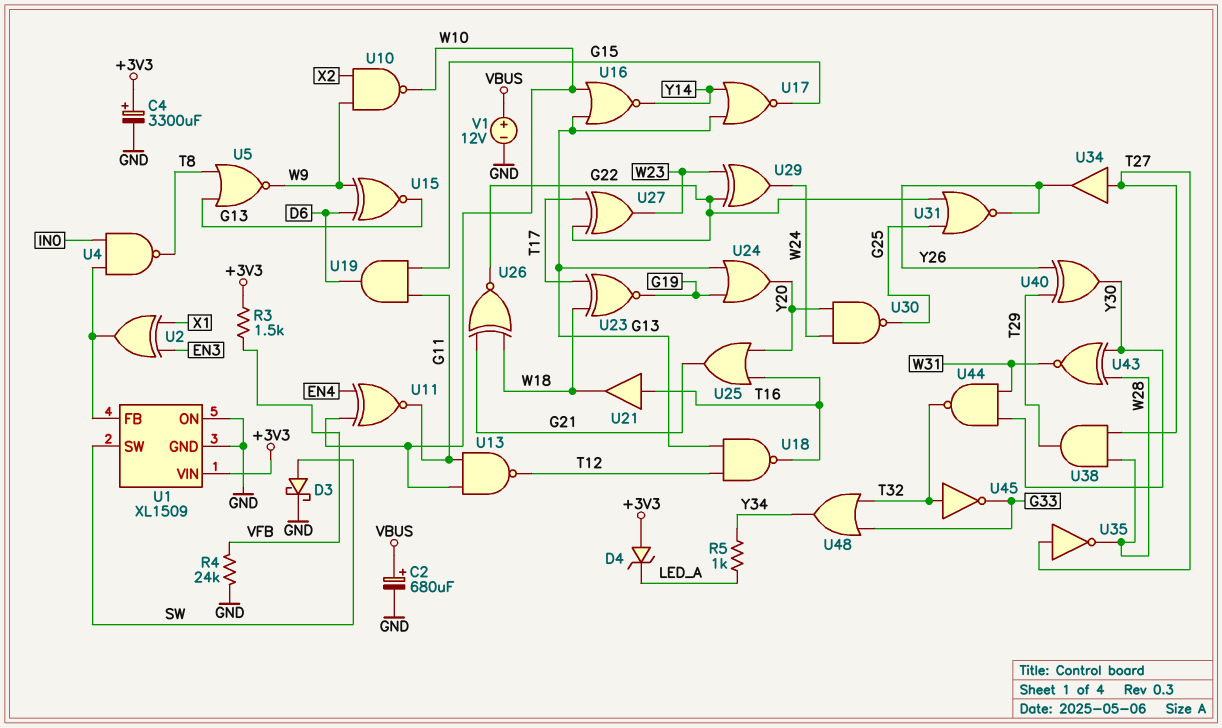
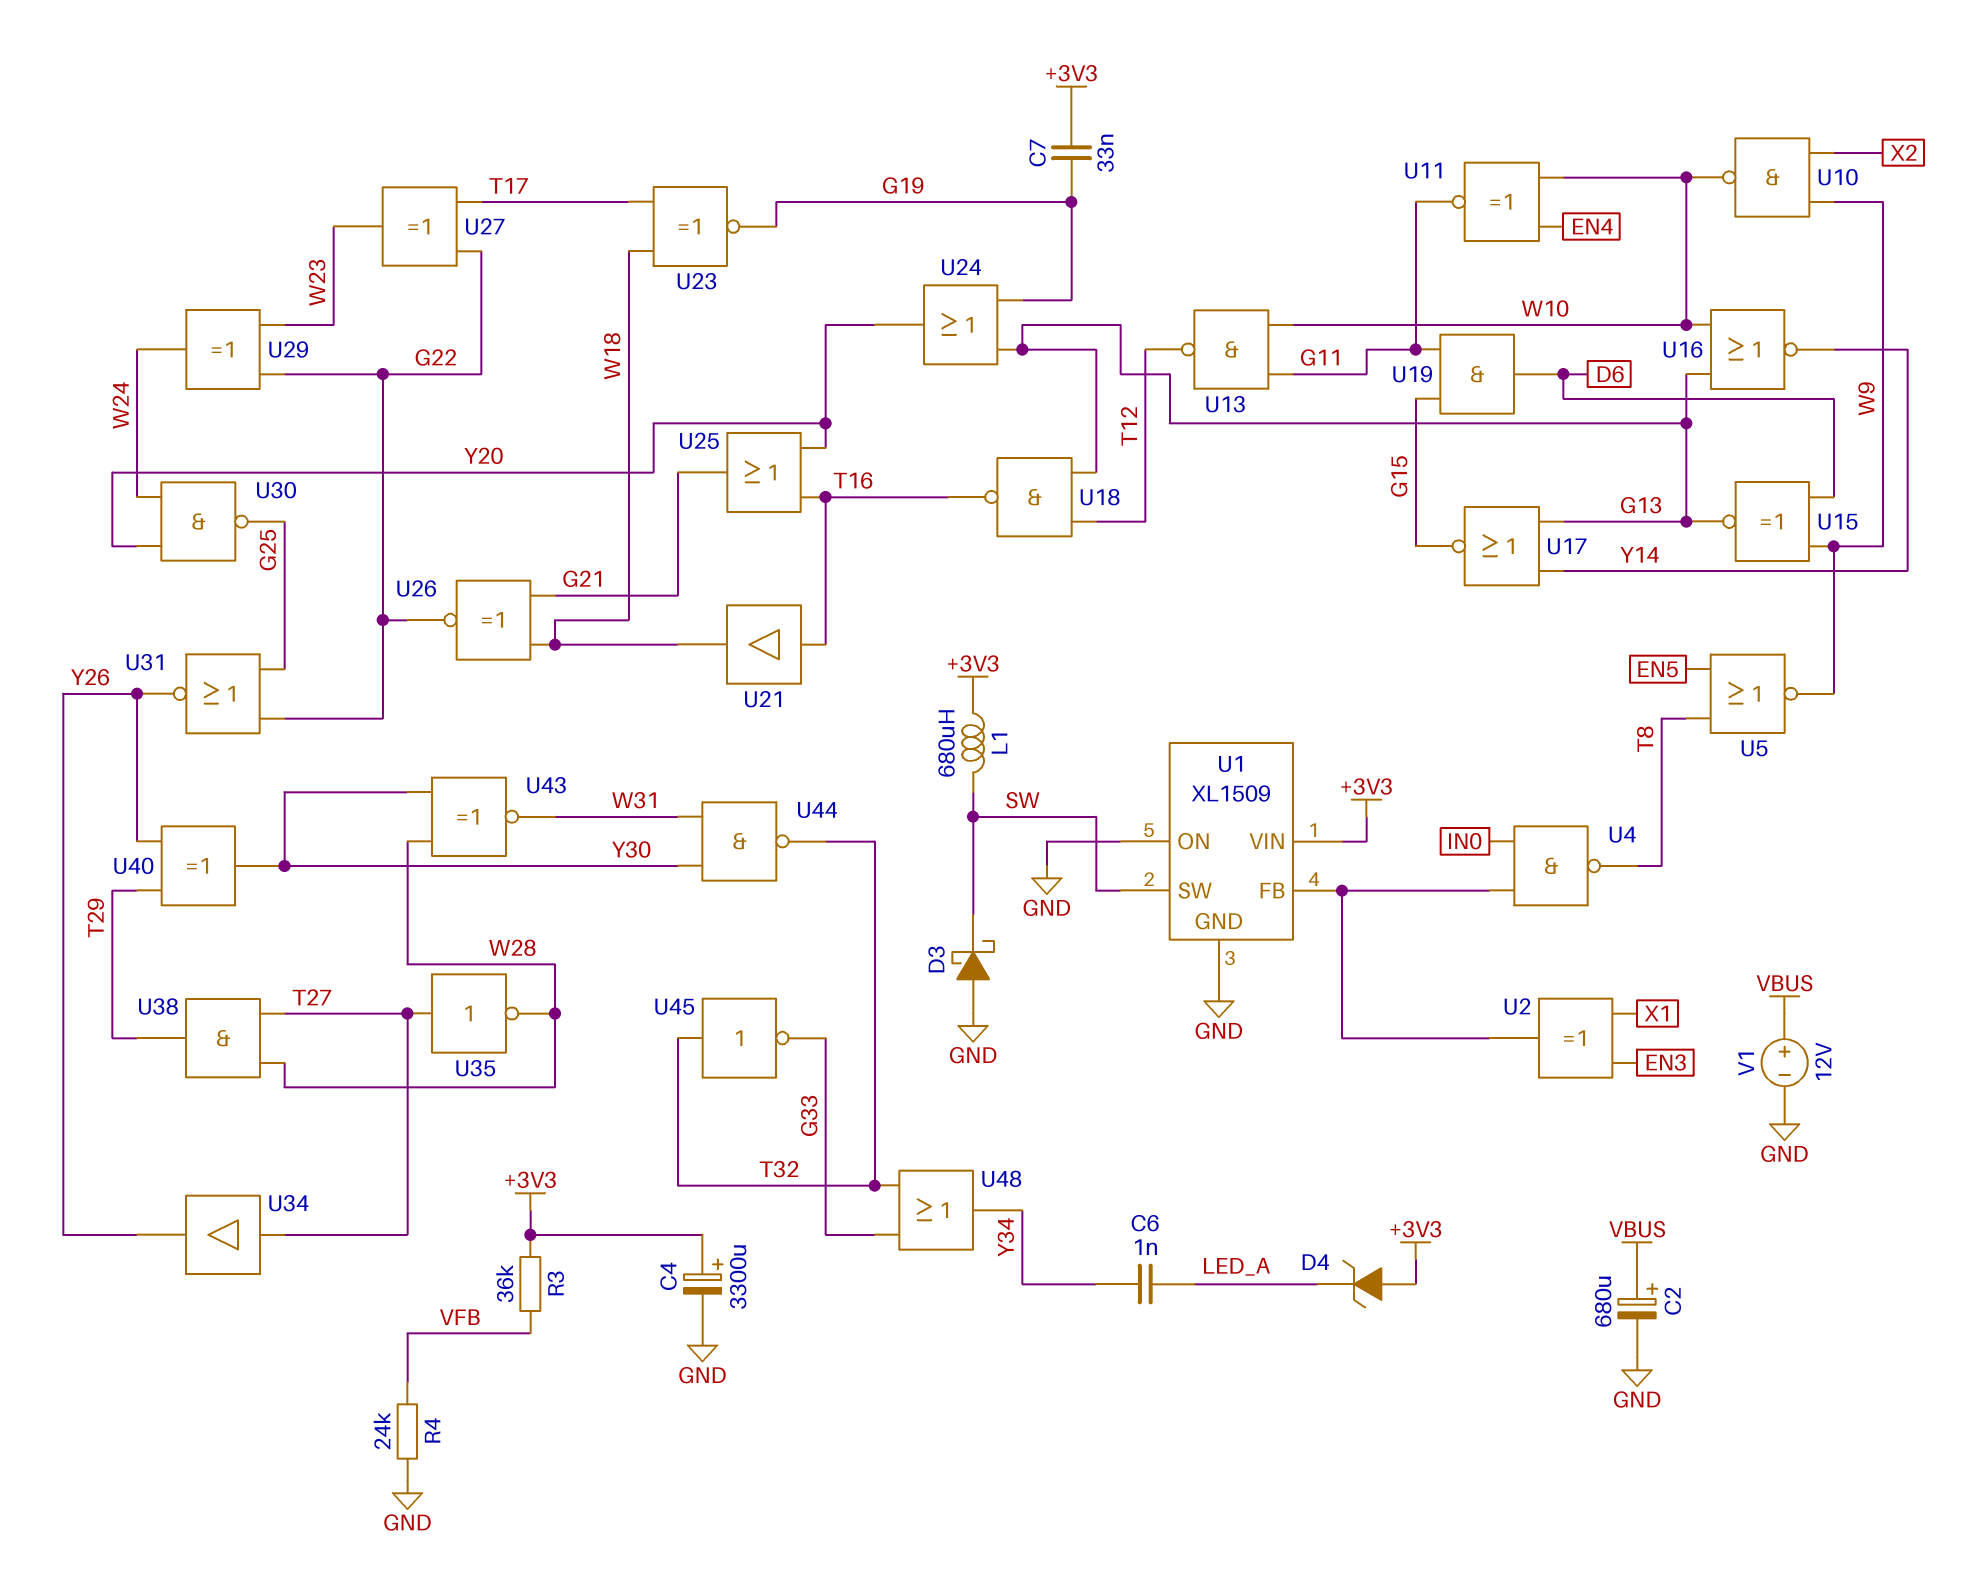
C6: none -> 1nF (LED_A, Y34)
C7: none -> 33nF (+3V3, G19)
D3: schottky (A SW, K GND) -> schottky (A GND, K SW)
L1: none -> 680uH (+3V3, SW)
R3: 1.5k (+3V3, VFB) -> 36k (+3V3, VFB)
R5: 1k (LED_A, Y34) -> none
U5: NOR (in G13, in T8, out W9) -> NOR (in EN5, in T8, out W9)

